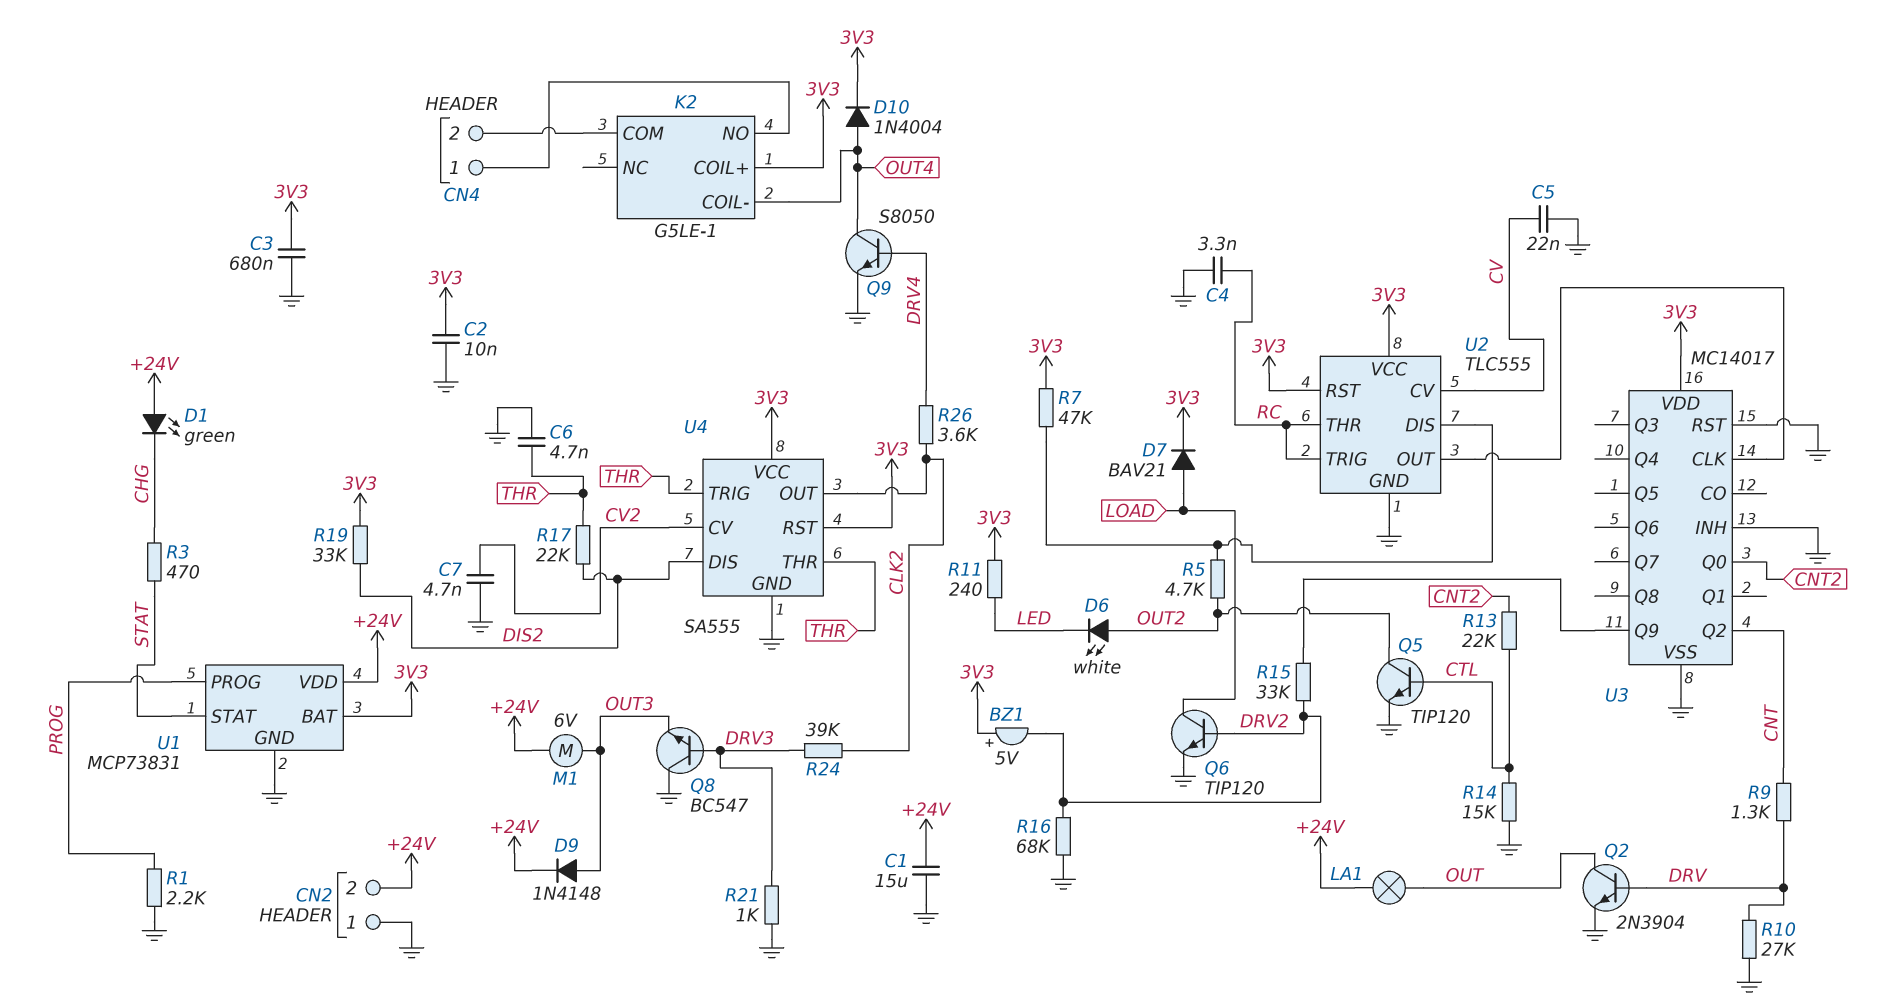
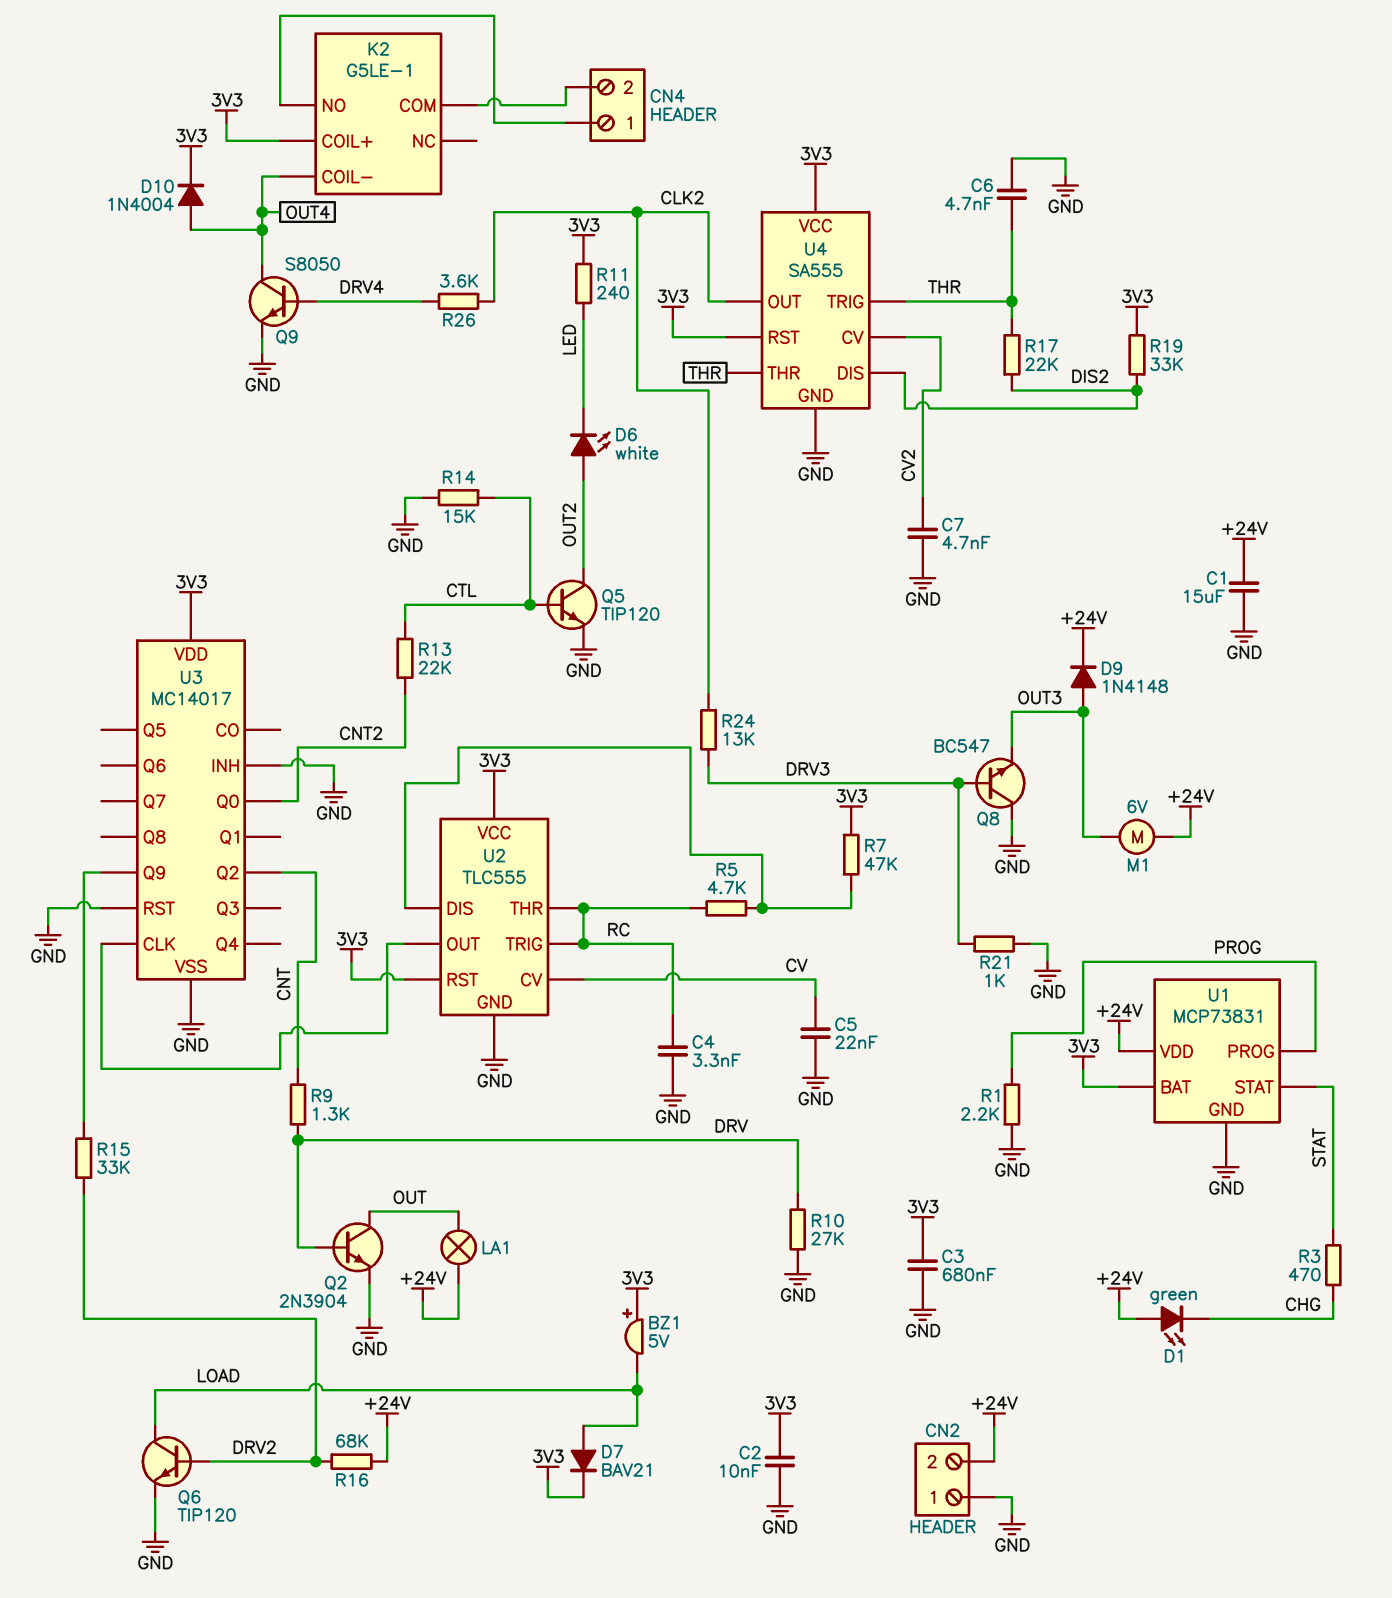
BZ1: buzzer 5V (plus 3V3, minus DRV2) -> buzzer 5V (plus 3V3, minus LOAD)
R5: 4.7k (OUT2, U2/DIS) -> 4.7k (RC, U2/DIS)
R16: 68k (DRV2, GND) -> 68k (+24V, DRV2)
R24: 39k (CLK2, DRV3) -> 13k (CLK2, DRV3)

